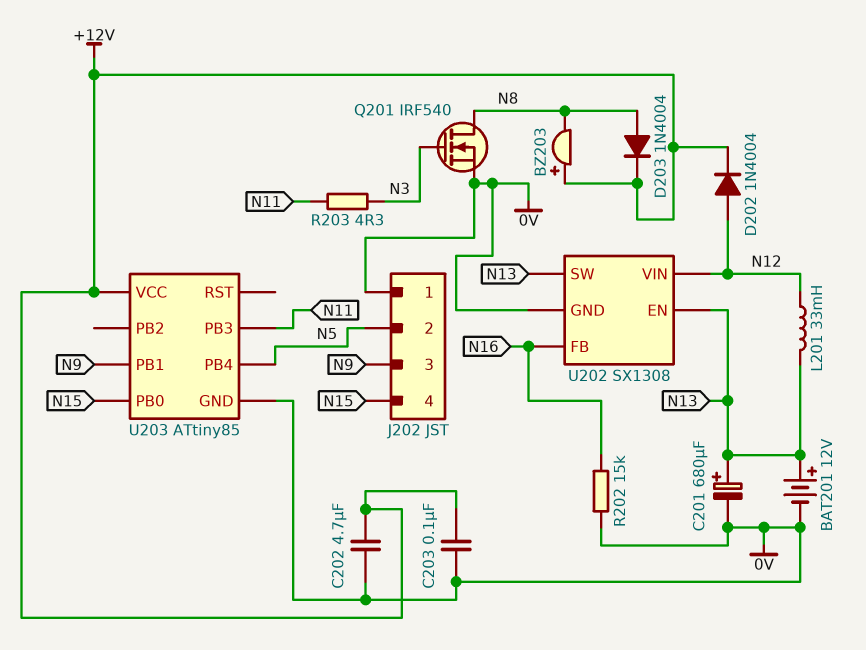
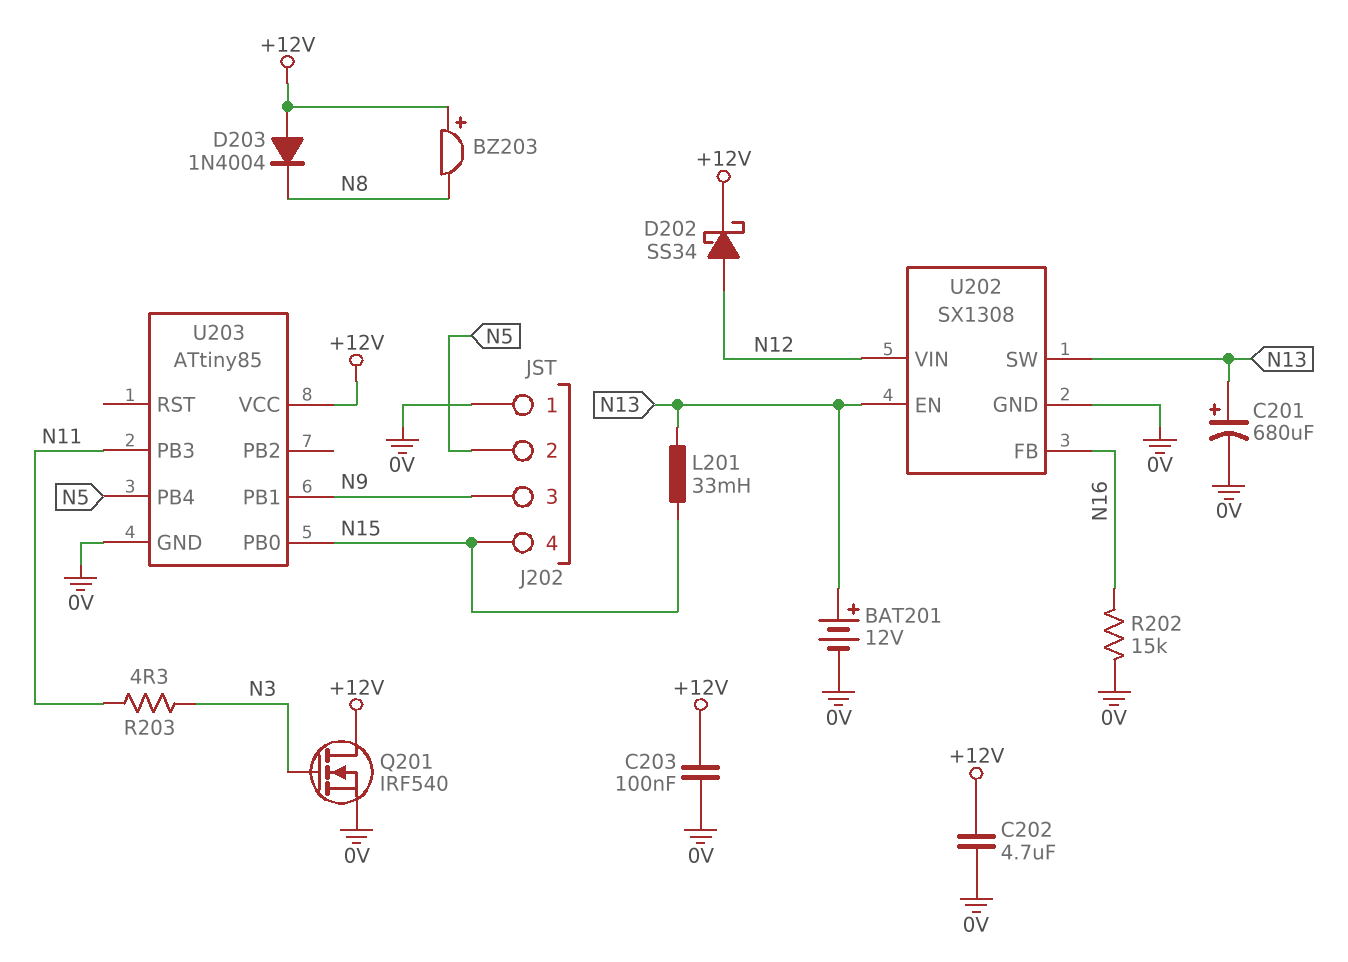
D202: diode 1N4004 (A N12, K +12V) -> schottky SS34 (A N12, K +12V)
D203: diode 1N4004 (A N8, K +12V) -> diode 1N4004 (A +12V, K N8)
L201: 33mH (N12, N13) -> 33mH (N13, N15)
Q201: NMOS IRF540 (G N3, D N8, S 0V) -> NMOS IRF540 (G N3, D +12V, S 0V)

